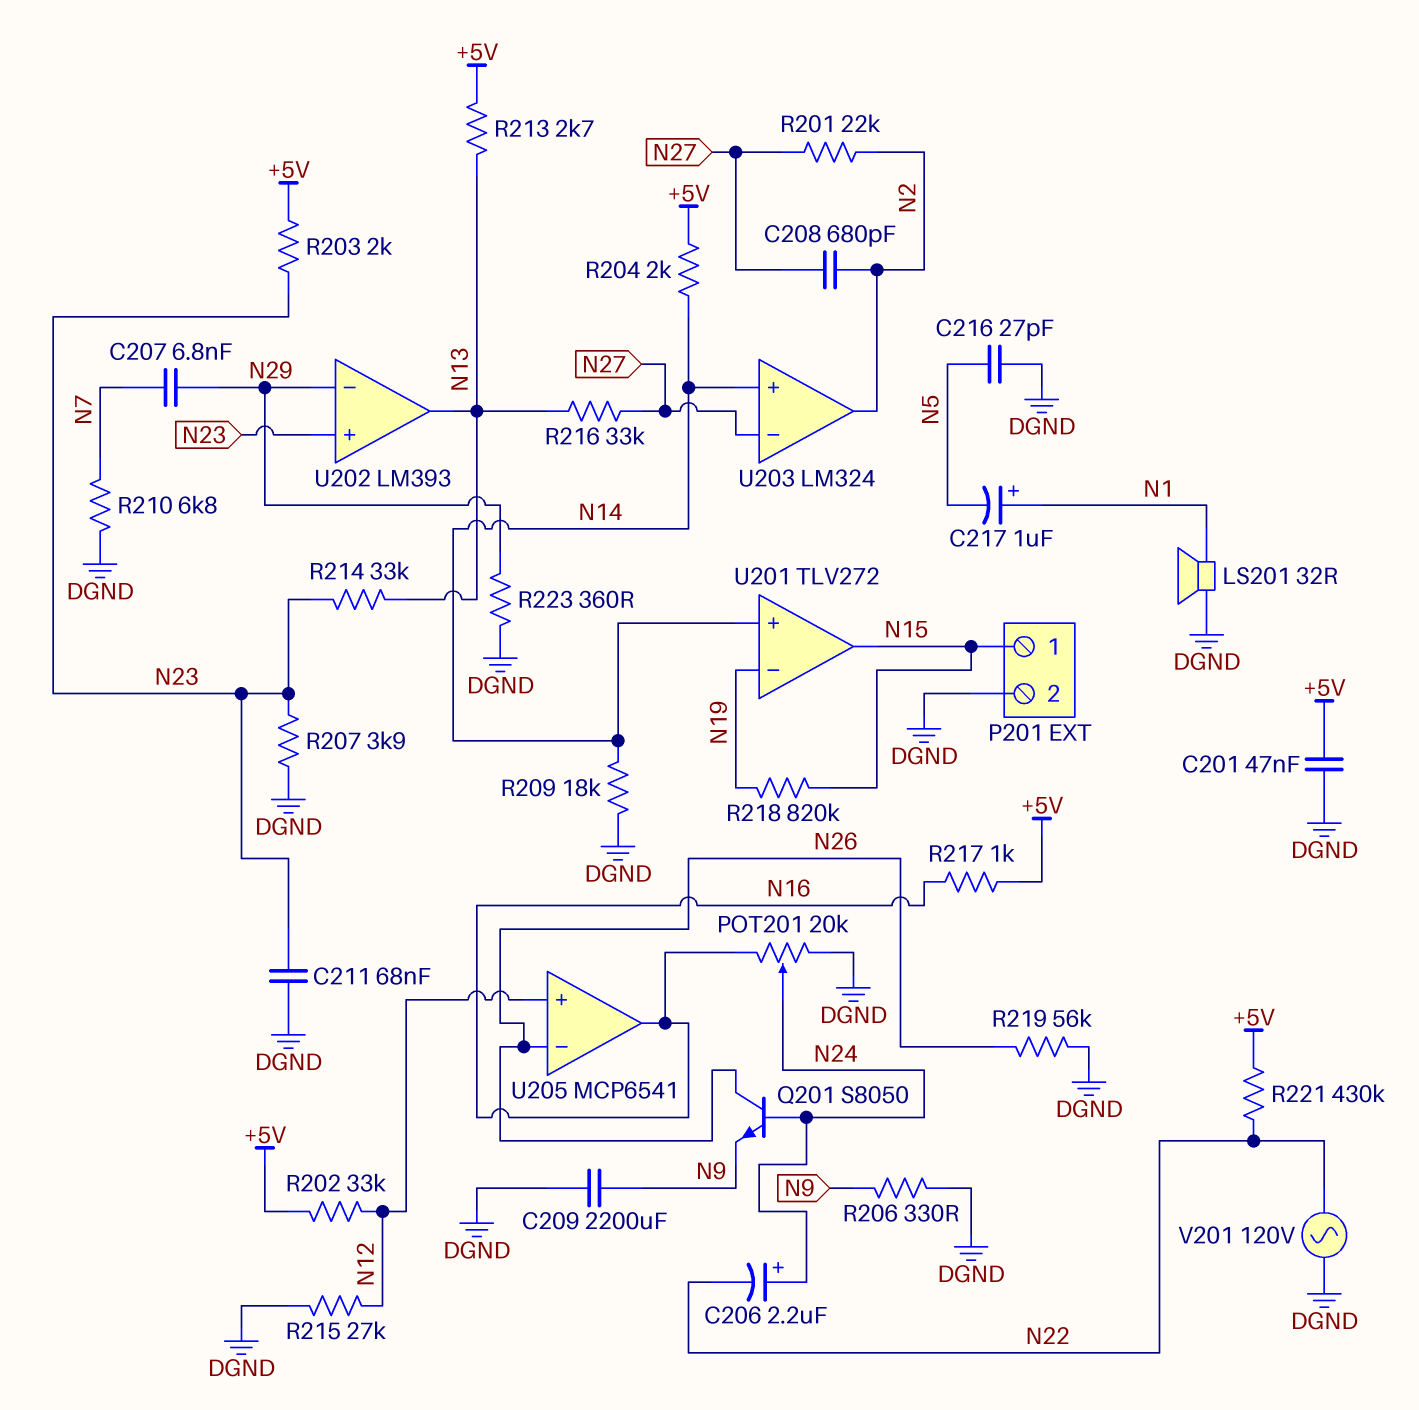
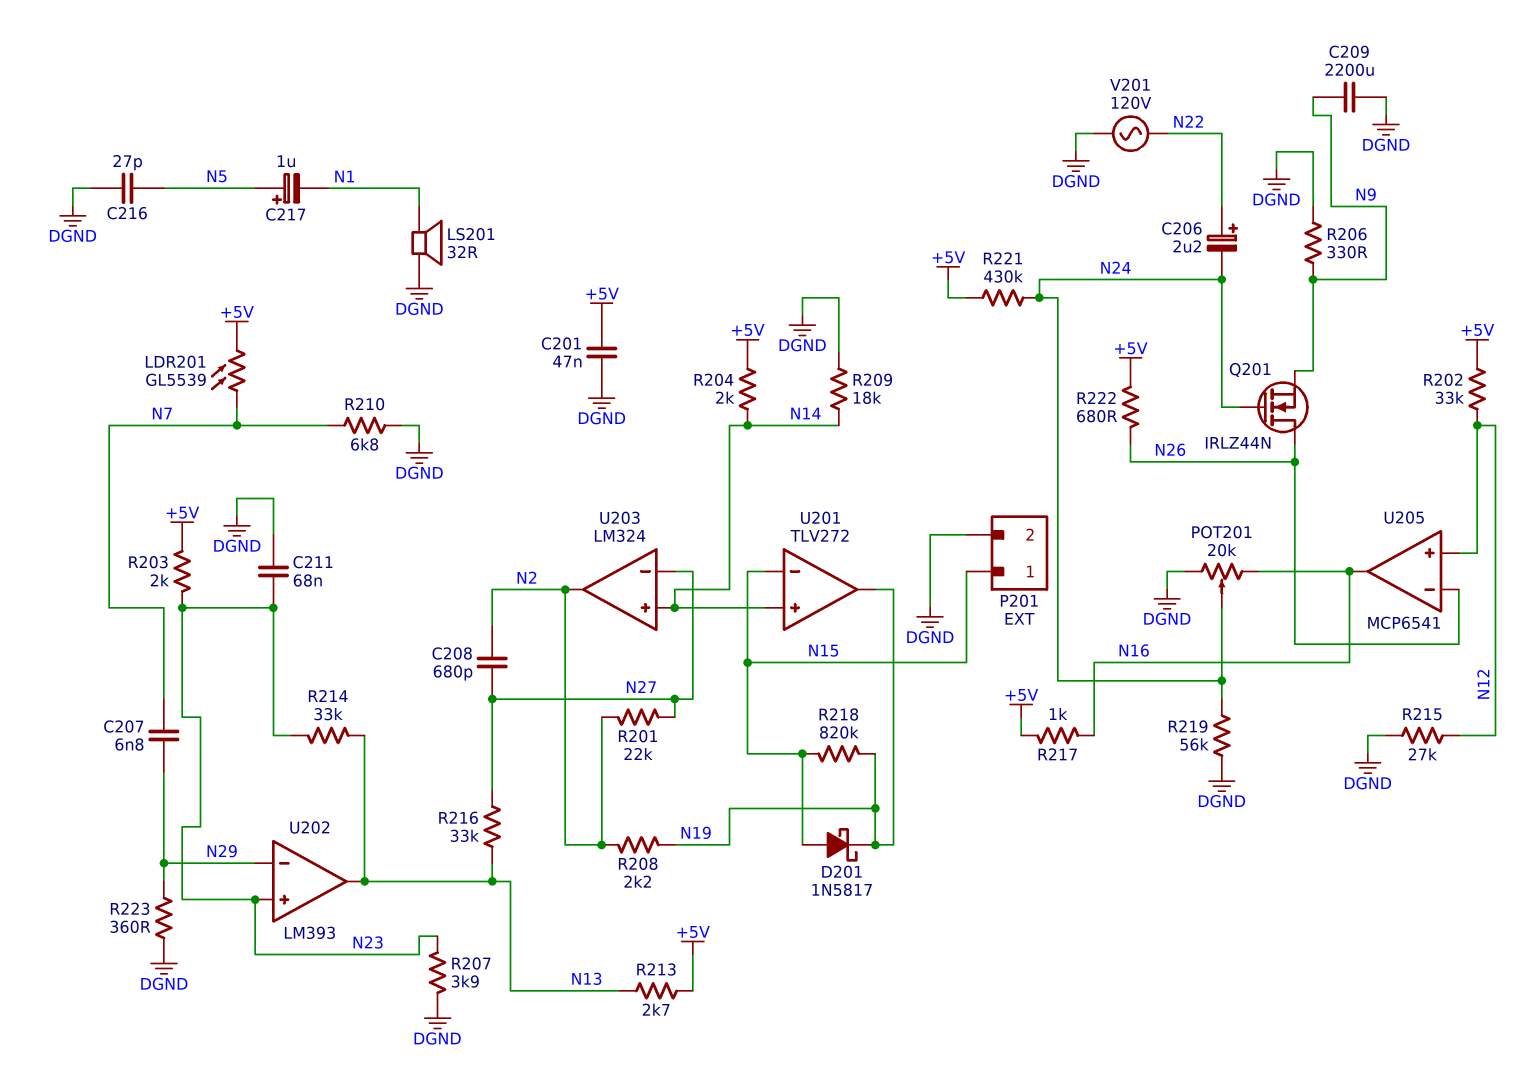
C206: 2.2uF (plus N24, minus N22) -> 2.2uF (plus N22, minus N24)
C217: 1uF (plus N1, minus N5) -> 1uF (plus N5, minus N1)
D201: none -> schottky 1N5817 (A N15, K N19)
LDR201: none -> GL5539 (+5V, N7)
Q201: NPN S8050 (B N24, C N26, E N9) -> NMOS IRLZ44N (G N24, D N26, S N9)
R208: none -> 2.2k (N2, N19)
R219: 56k (DGND, N26) -> 56k (DGND, N24)
R221: 430k (+5V, N22) -> 430k (+5V, N24)
R222: none -> 680 (+5V, N26)
U201 pin in-: N19 -> N15
U201 pin out: N15 -> N19

